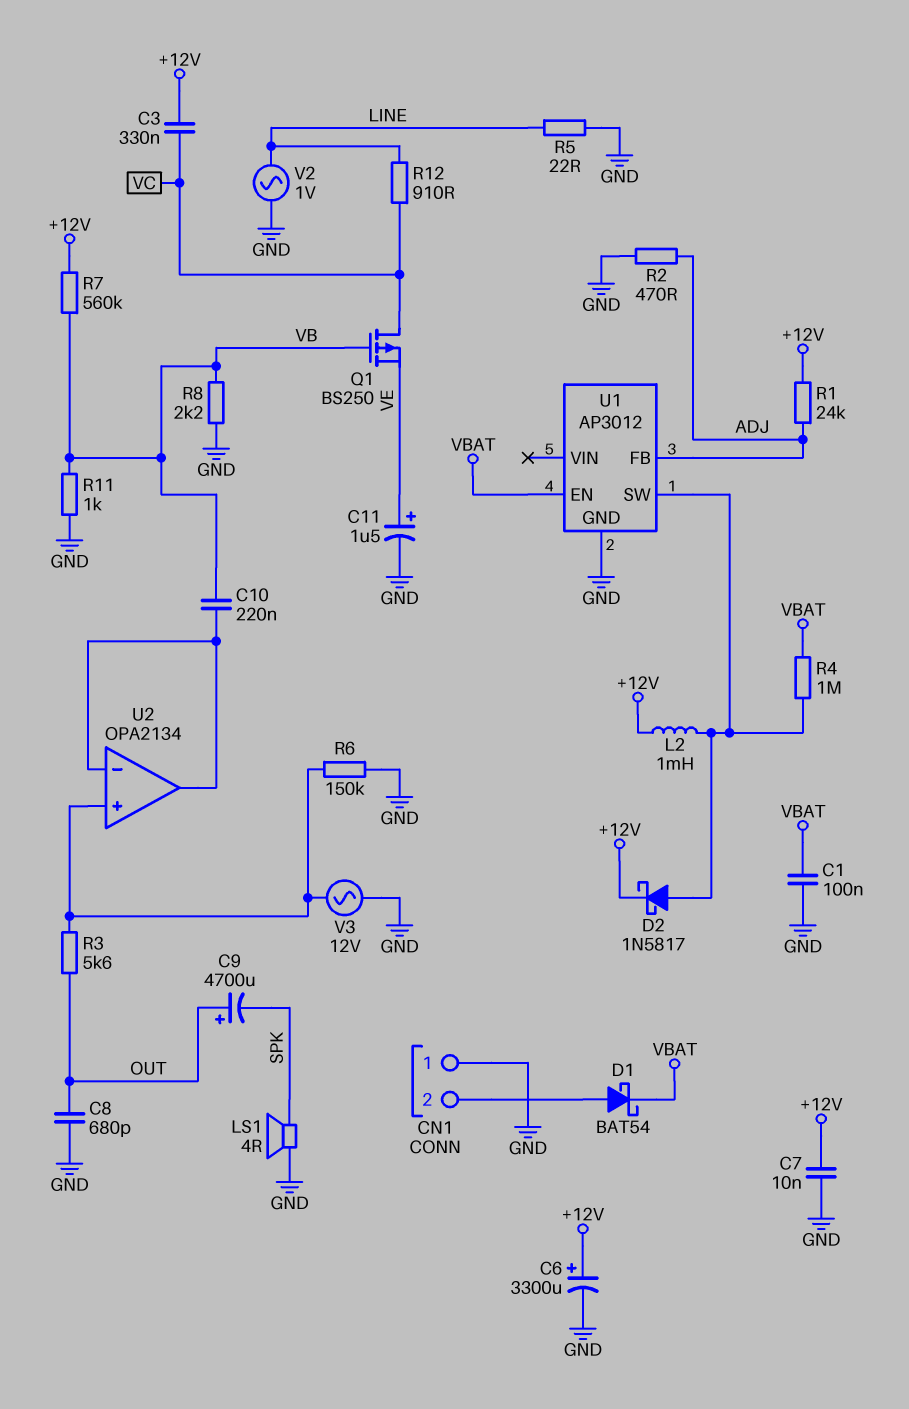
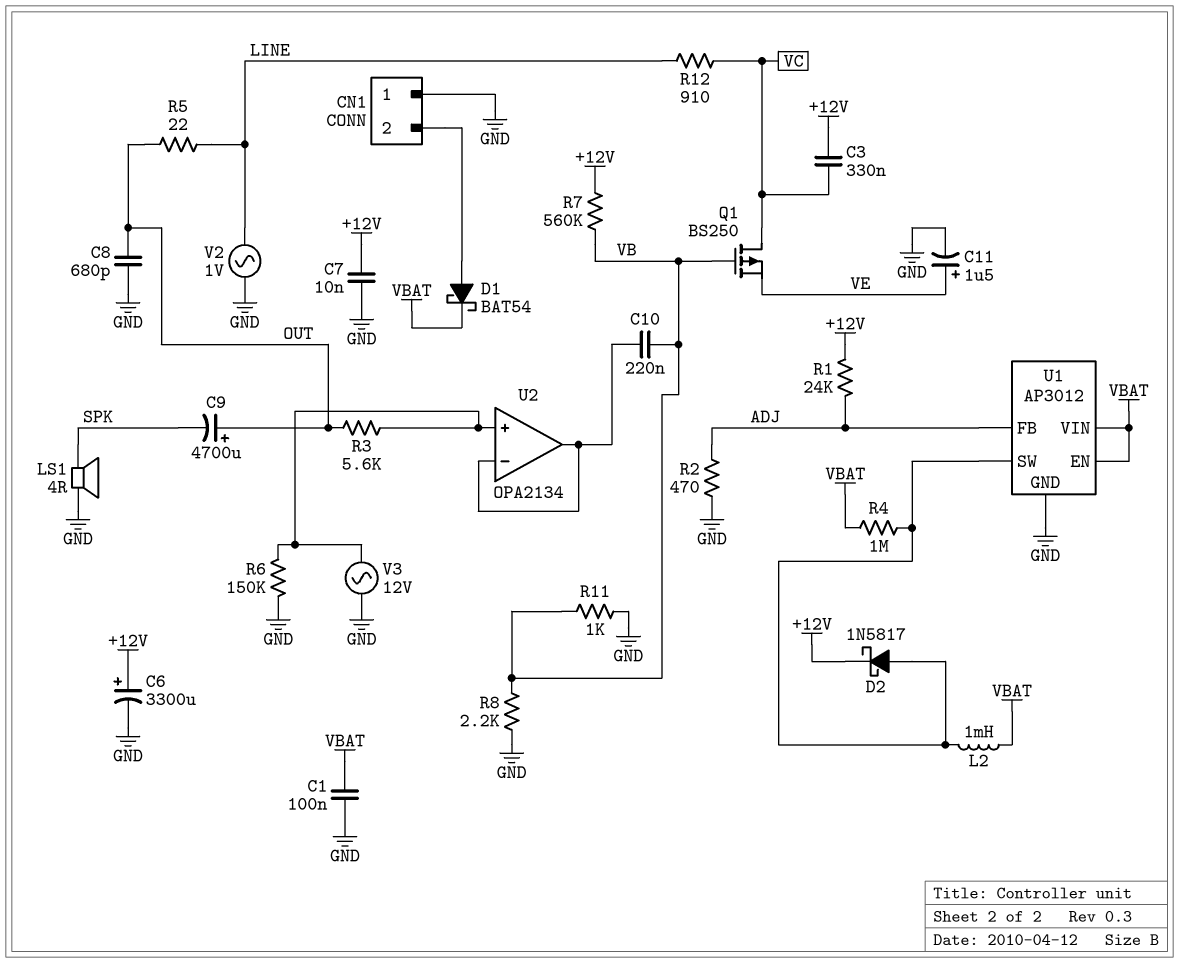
L2: 1mH (+12V, U1/SW) -> 1mH (U1/SW, VBAT)
R5: 22 (GND, LINE) -> 22 (LINE, OUT)
U1 pin VIN: none -> VBAT

